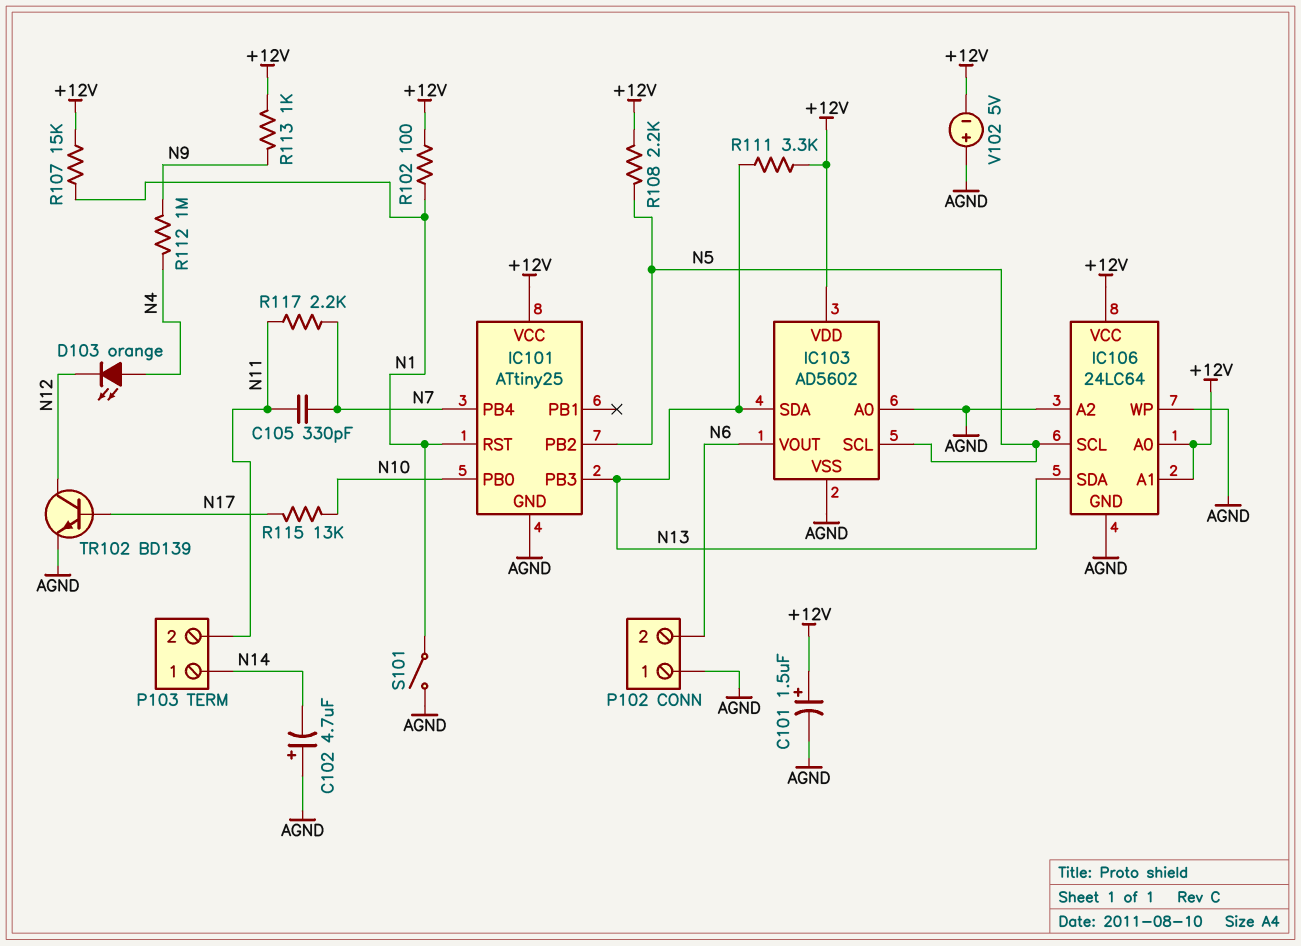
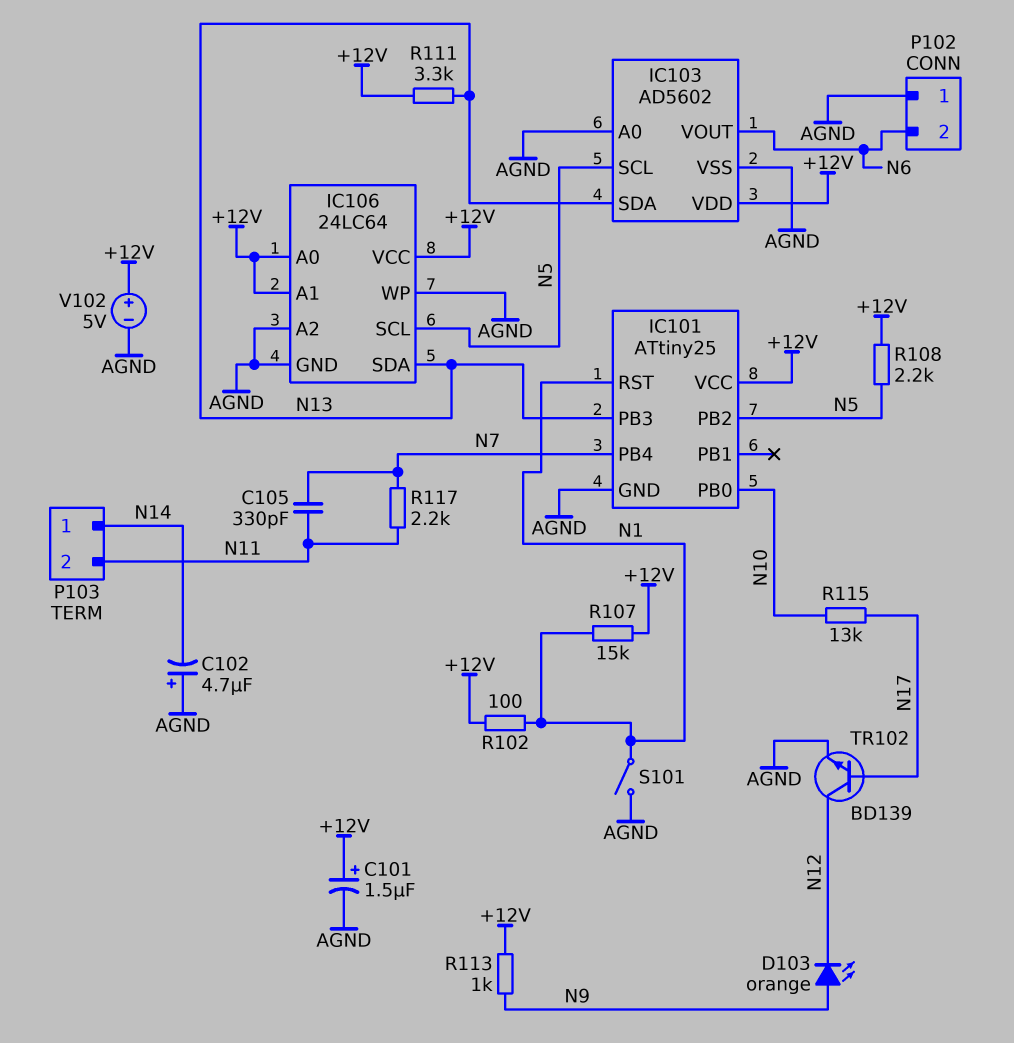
D103: LED orange (A N4, K N12) -> LED orange (A N9, K N12)
R112: 1M (N4, N9) -> none
V102: 5V (plus AGND, minus +12V) -> 5V (plus +12V, minus AGND)

